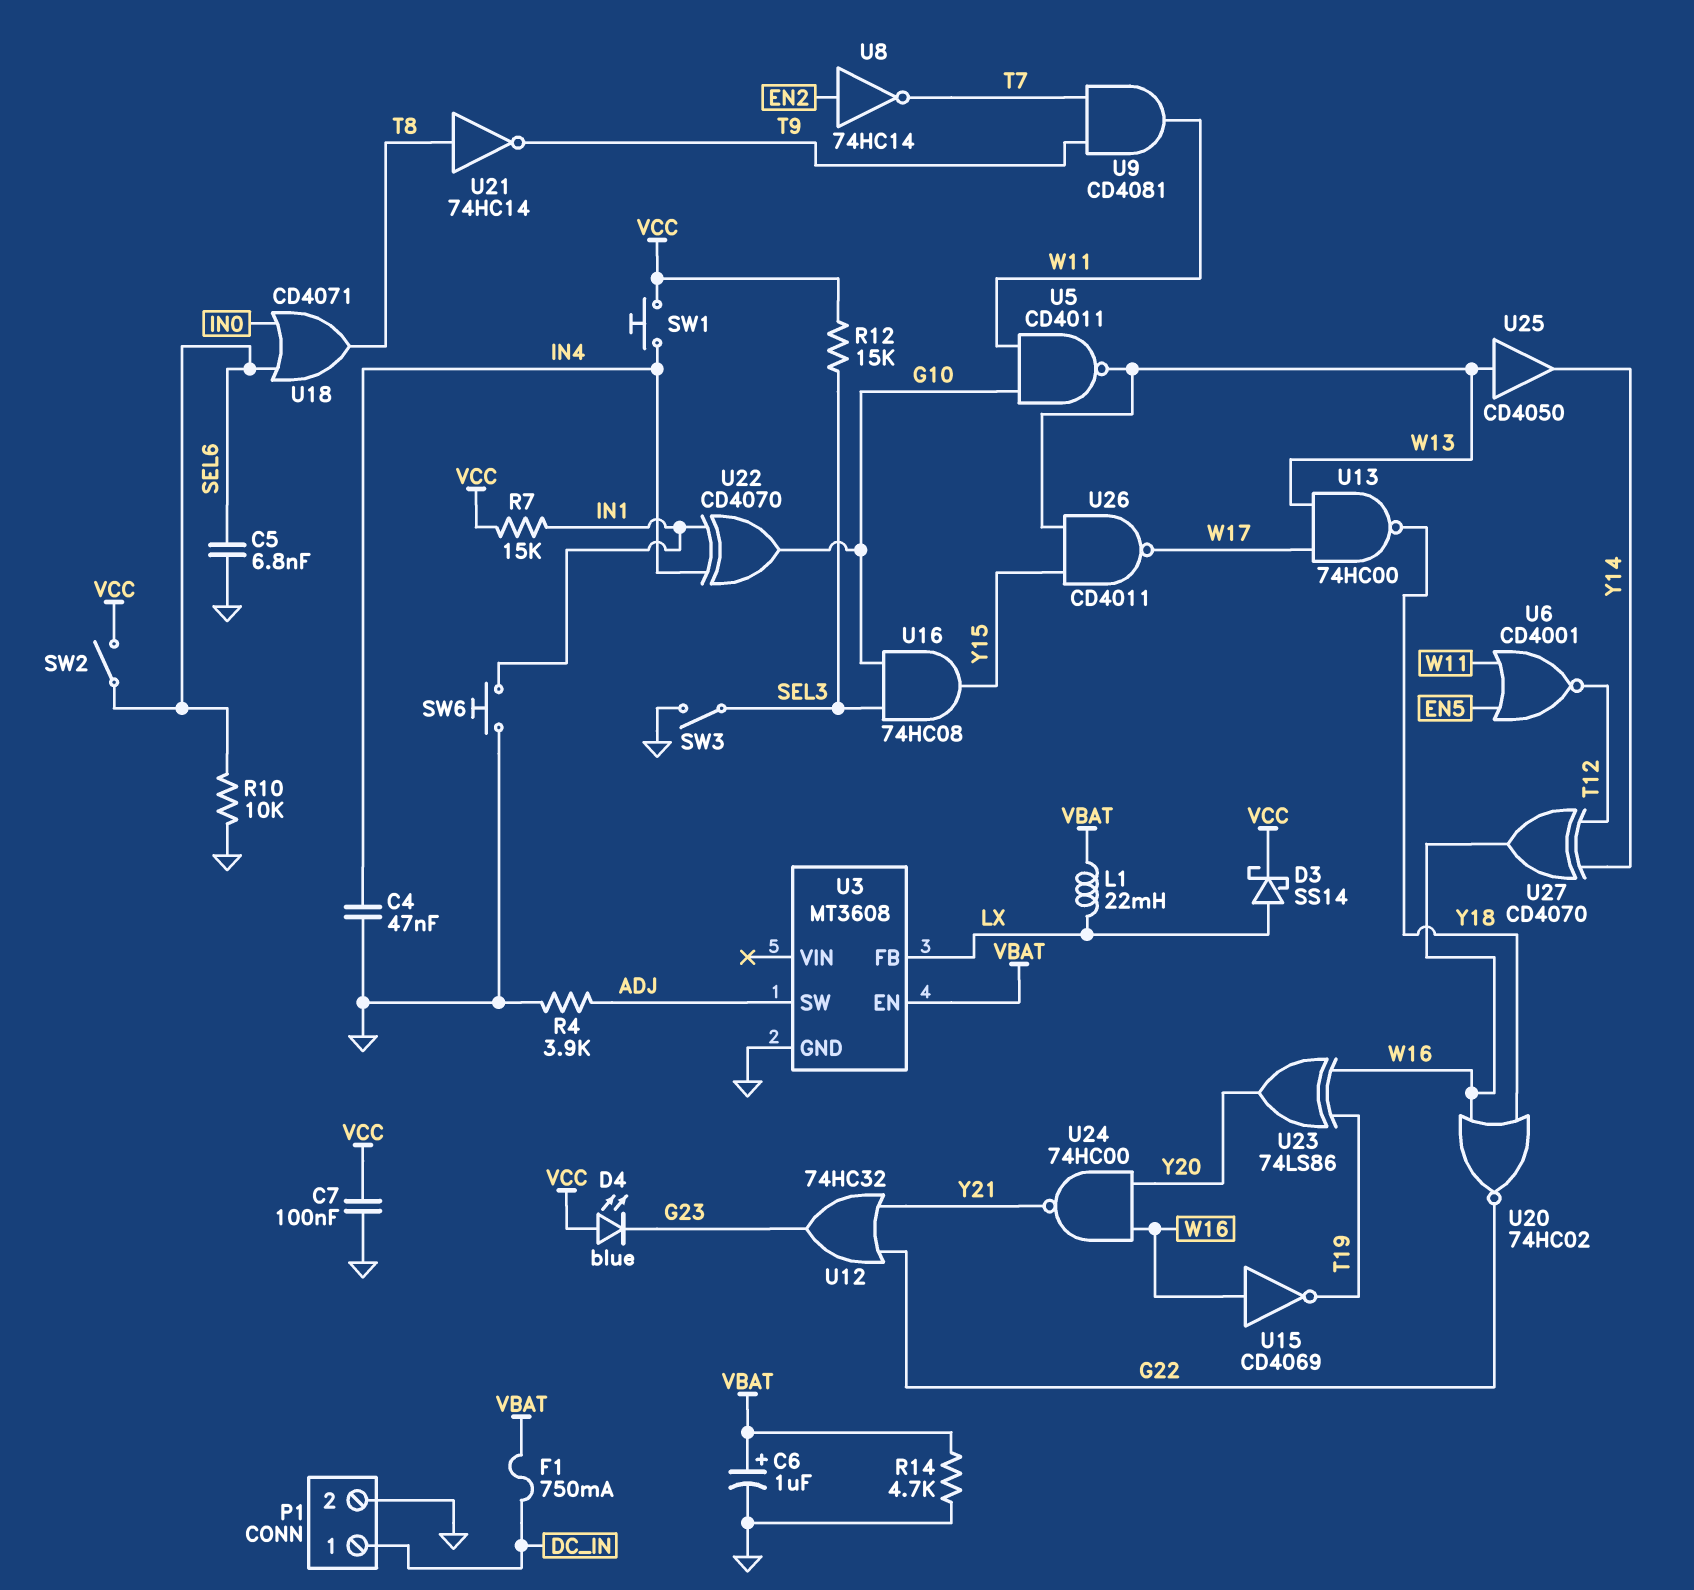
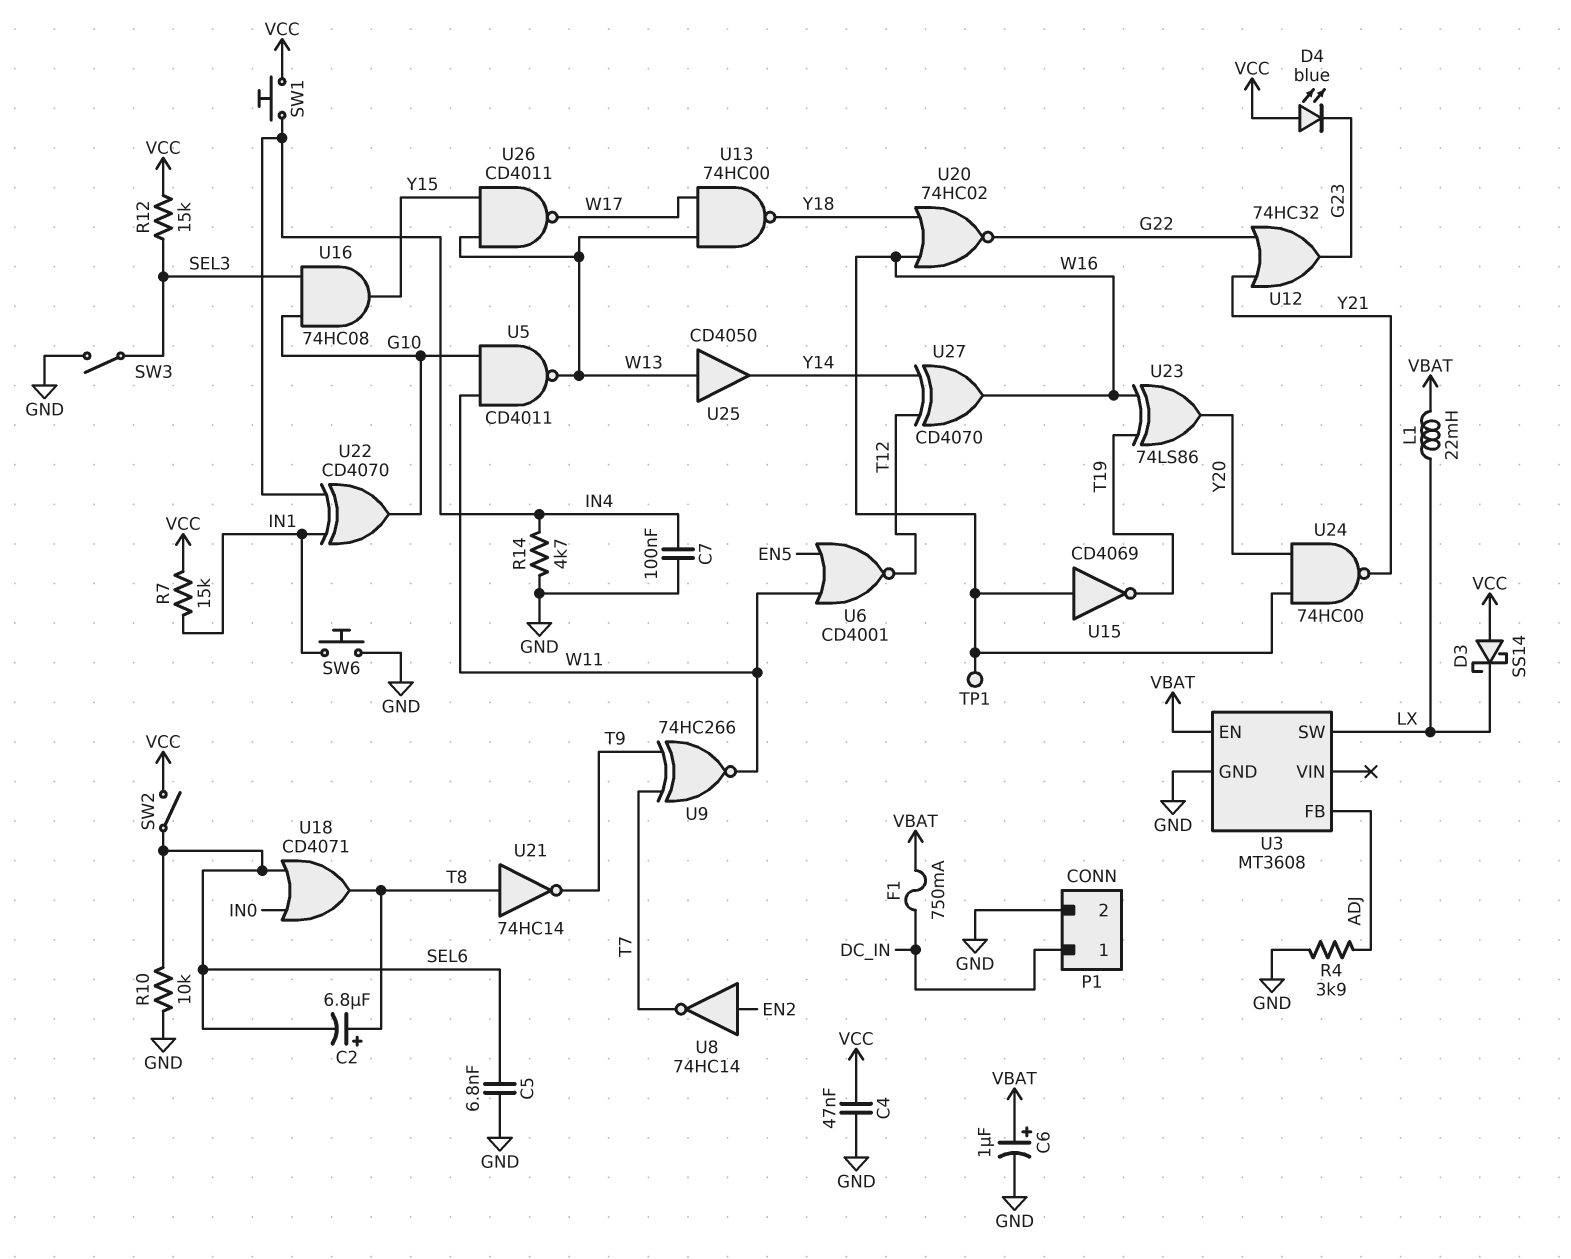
C2: none -> 6.8uF (plus T8, minus SEL6)
C4: 47nF (GND, IN4) -> 47nF (GND, VCC)
C7: 100nF (GND, VCC) -> 100nF (GND, IN4)
D3: schottky SS14 (A LX, K VCC) -> schottky SS14 (A VCC, K LX)
R14: 4.7k (GND, VBAT) -> 4.7k (GND, IN4)
TP1: none -> test point (W16)
U3 pin FB: LX -> ADJ
U3 pin SW: ADJ -> LX
U9: AND CD4081 (in T7, in T9, out W11) -> XNOR 74HC266 (in T7, in T9, out W11)

